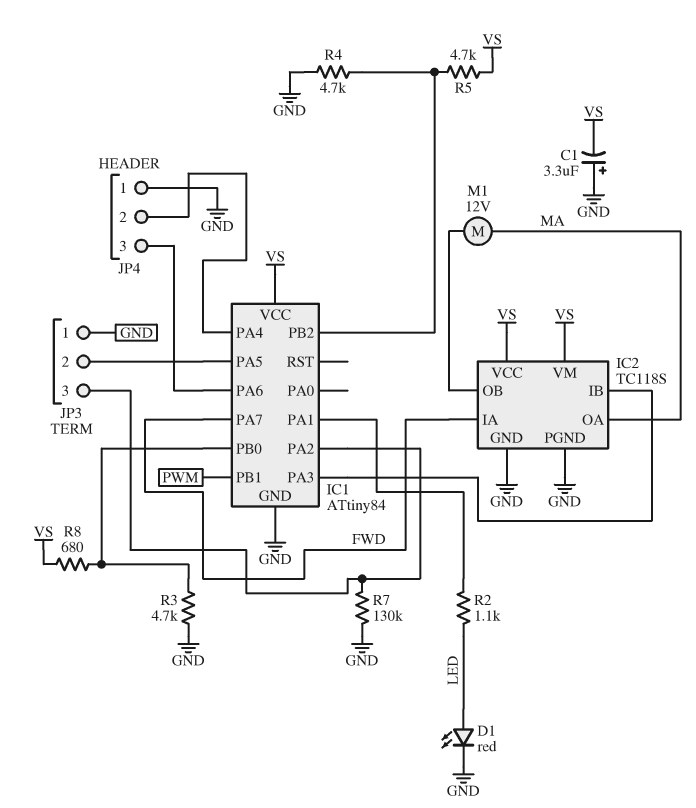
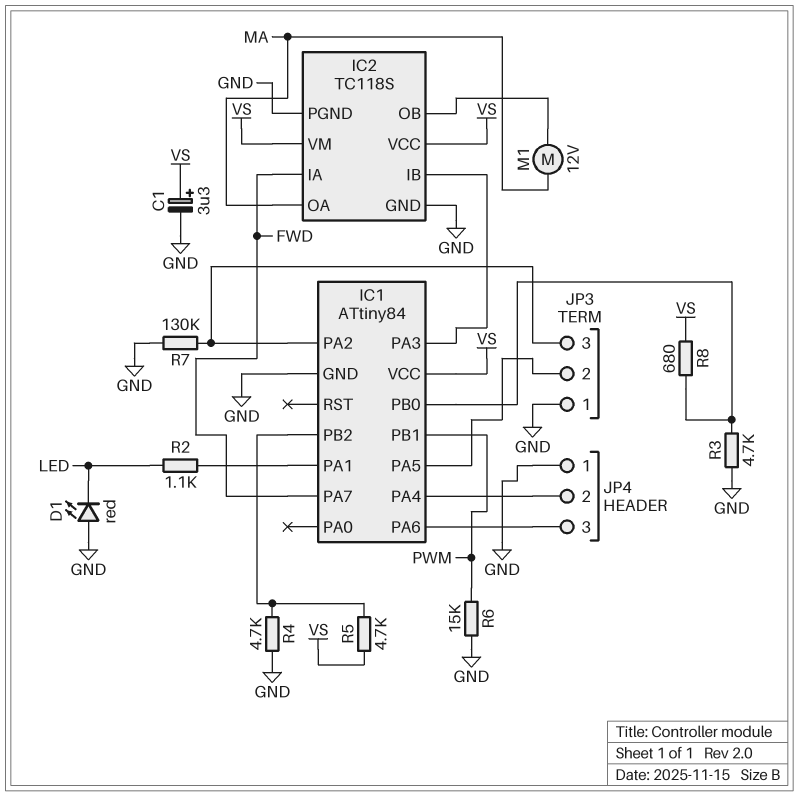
C1: 3.3uF (plus GND, minus VS) -> 3.3uF (plus VS, minus GND)
D1: LED red (A LED, K GND) -> LED red (A GND, K LED)
R6: none -> 15k (GND, PWM)

